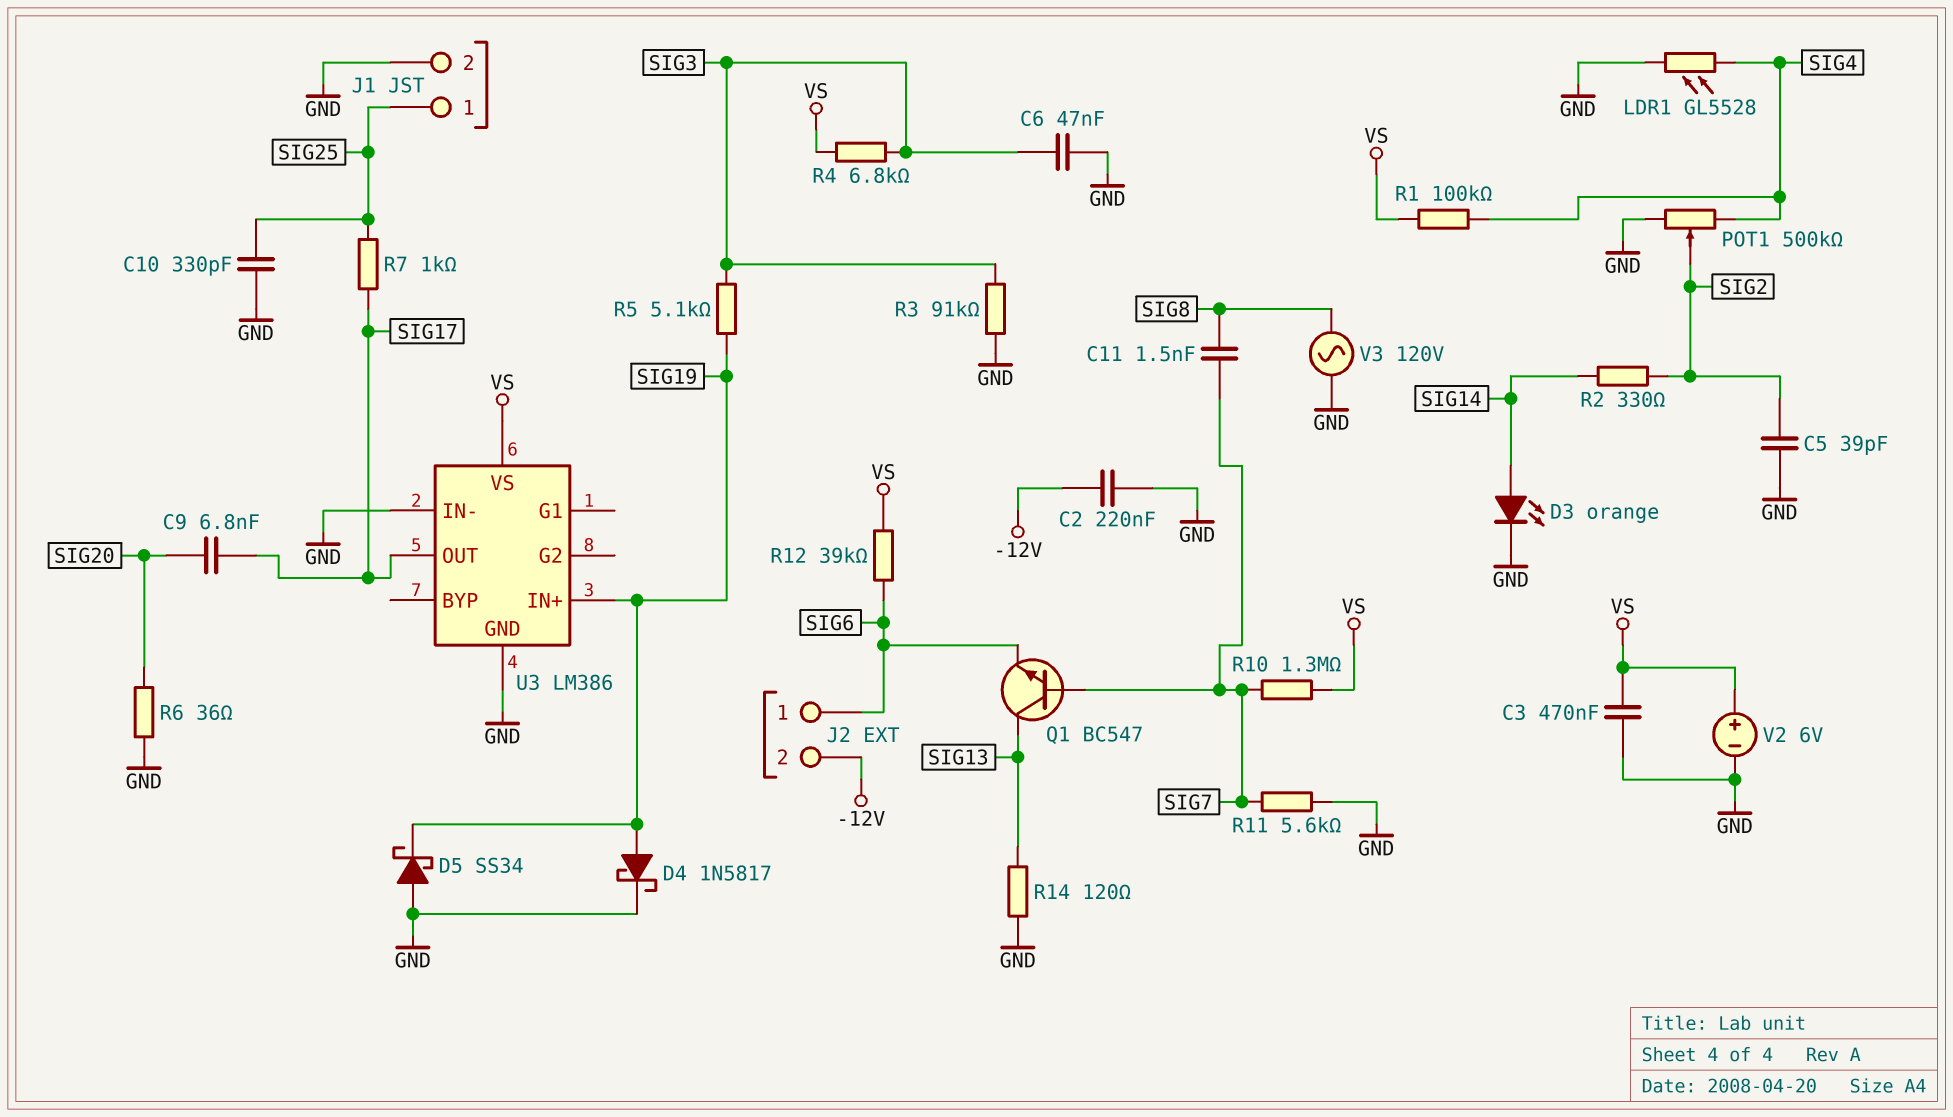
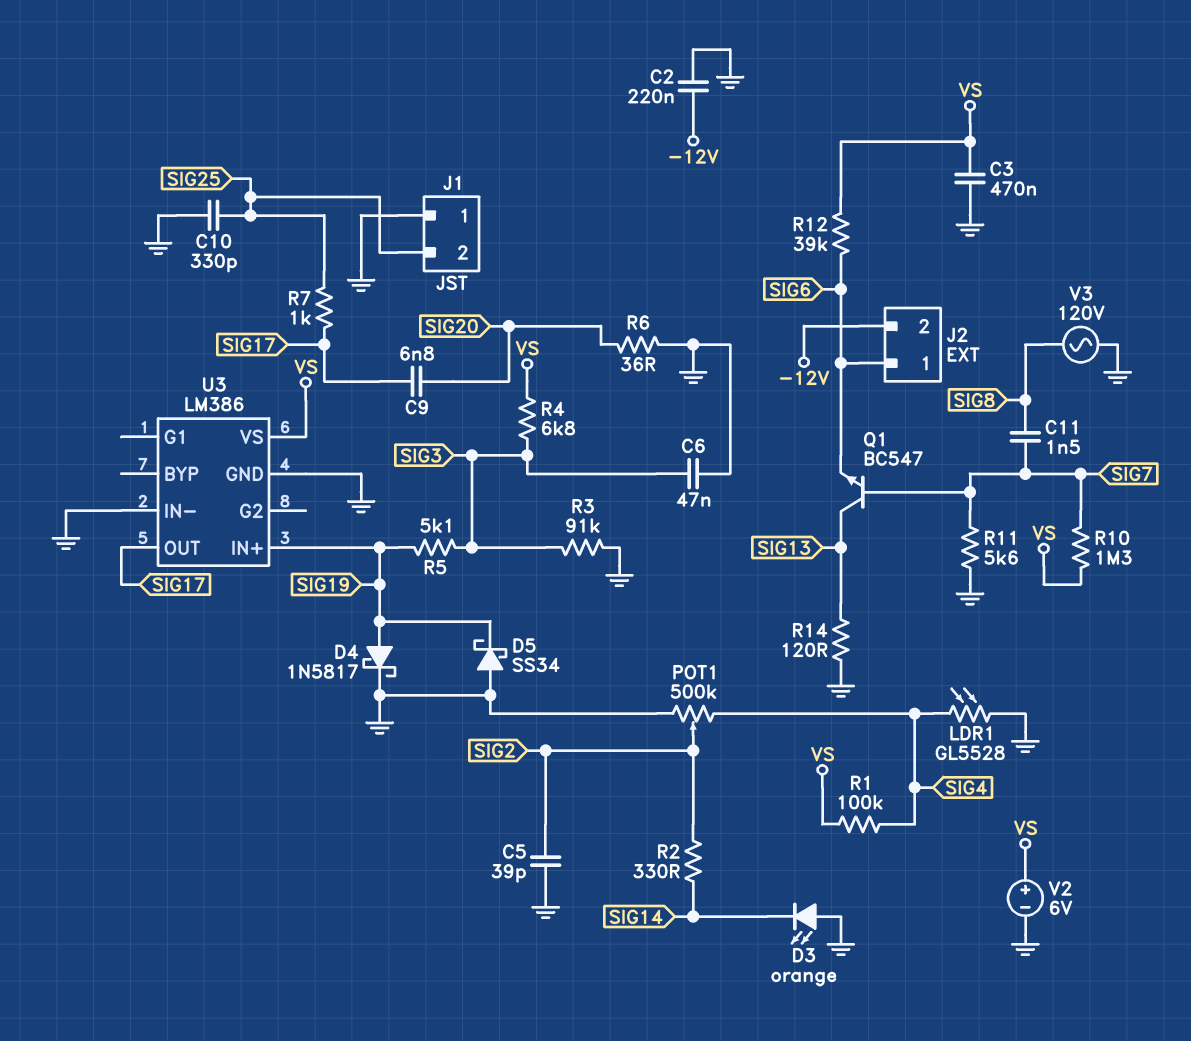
D3: LED orange (A SIG14, K GND) -> LED orange (A GND, K SIG14)
J1 pin 1: SIG25 -> GND
J1 pin 2: GND -> SIG25

